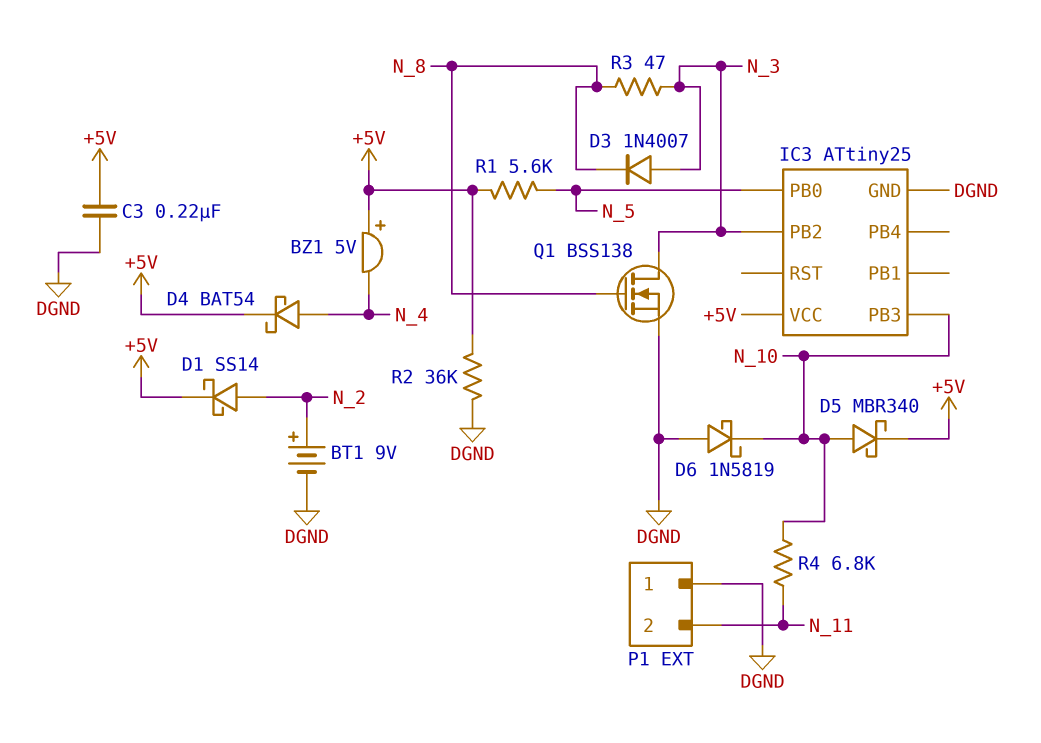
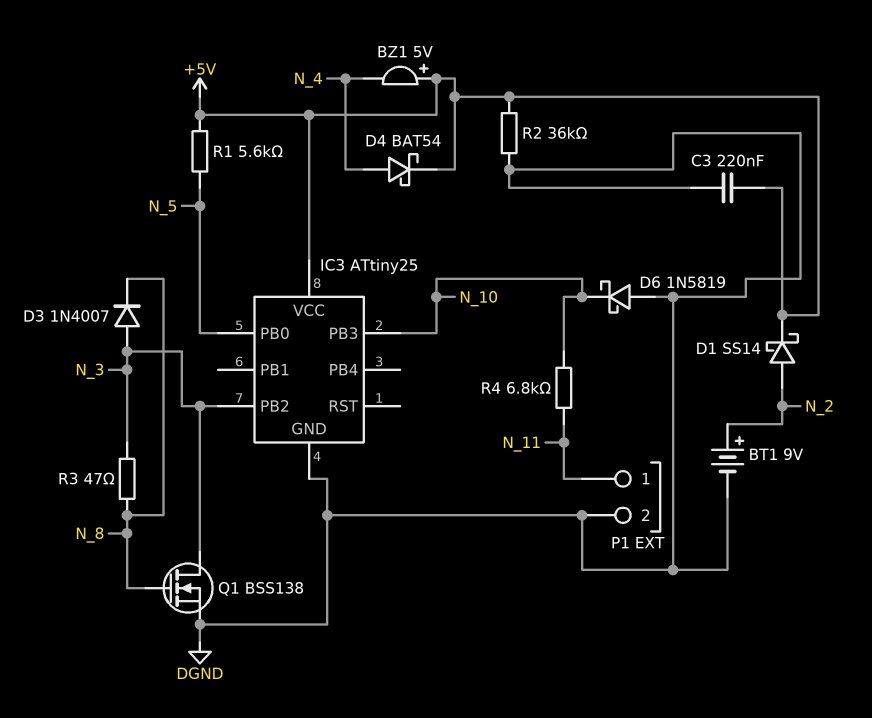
D5: schottky MBR340 (A N_10, K +5V) -> none
P1 pin 1: DGND -> N_11
P1 pin 2: N_11 -> DGND

